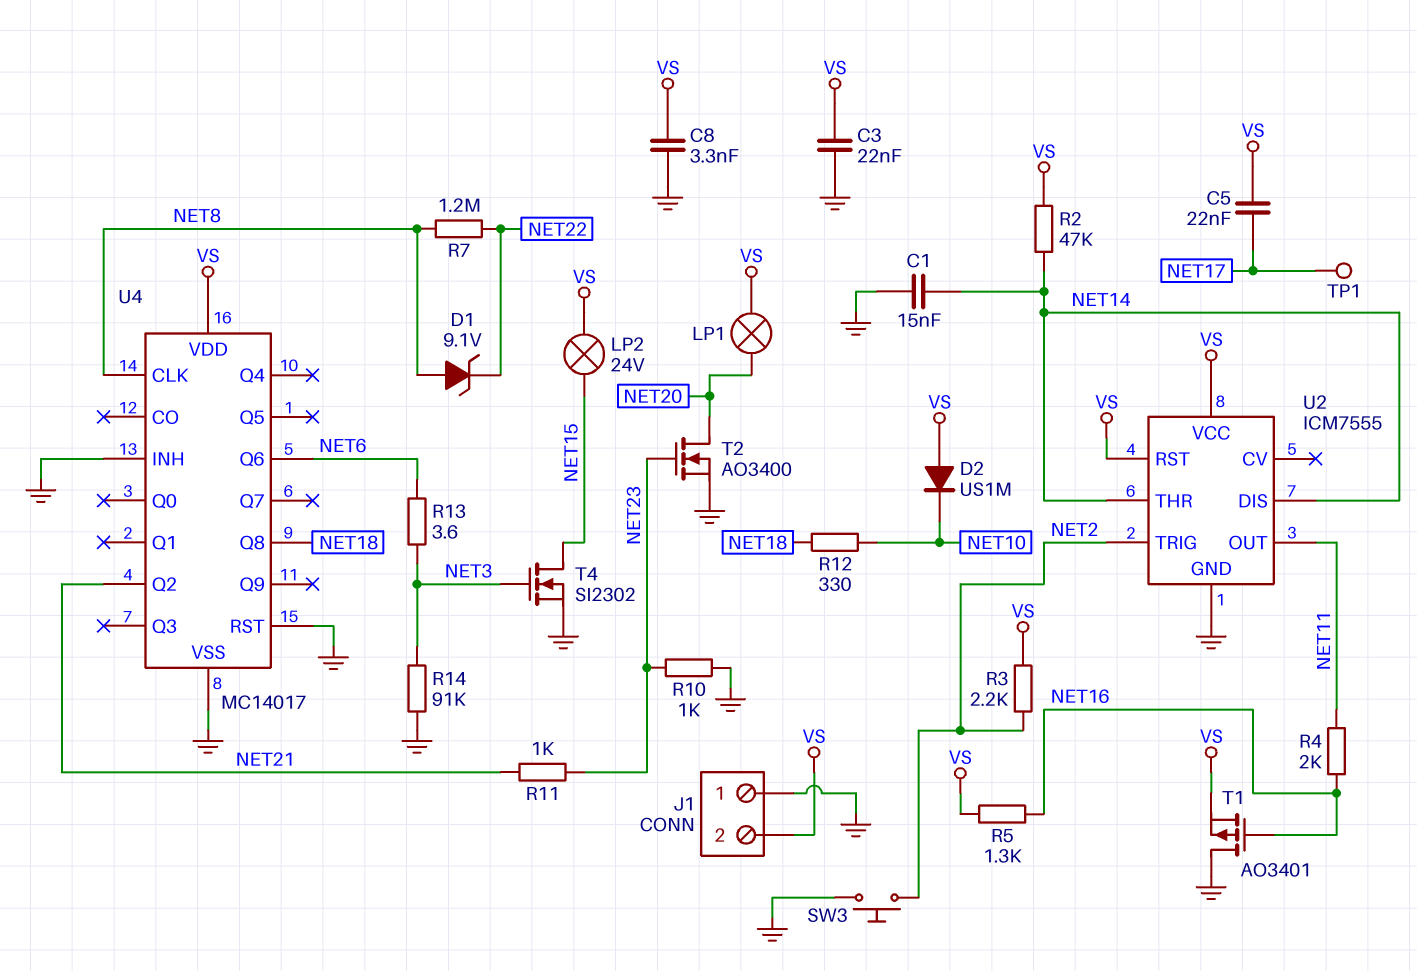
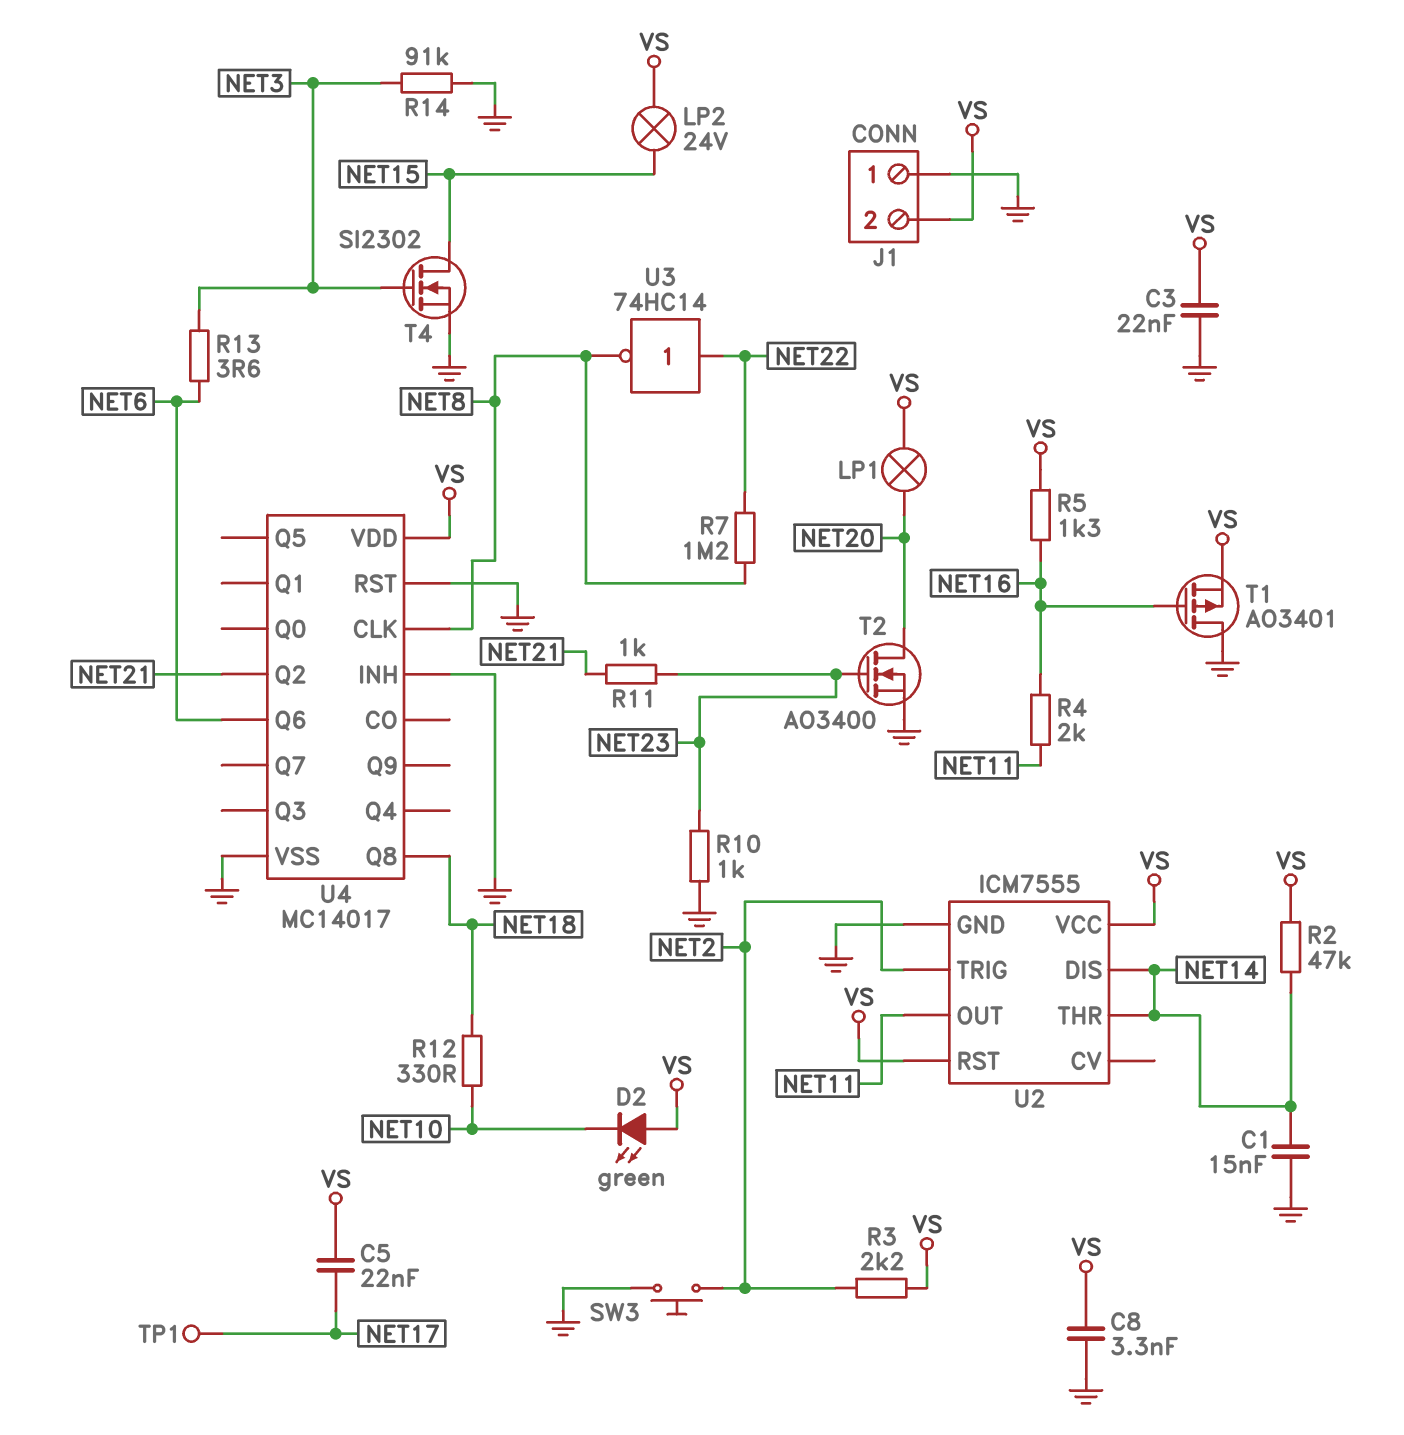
D1: zener 9.1V (A NET8, K NET22) -> none
D2: diode US1M (A VS, K NET10) -> LED green (A VS, K NET10)
U3: none -> NOT 74HC14 (in NET22, out NET8)

